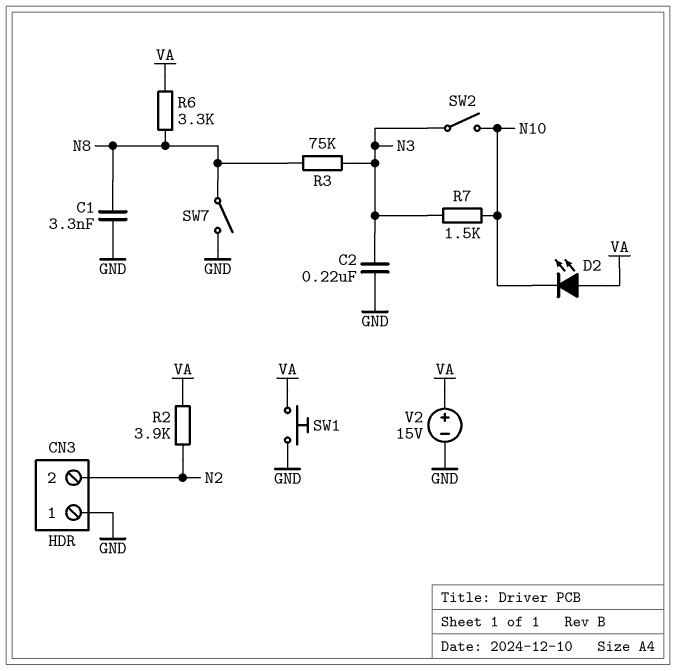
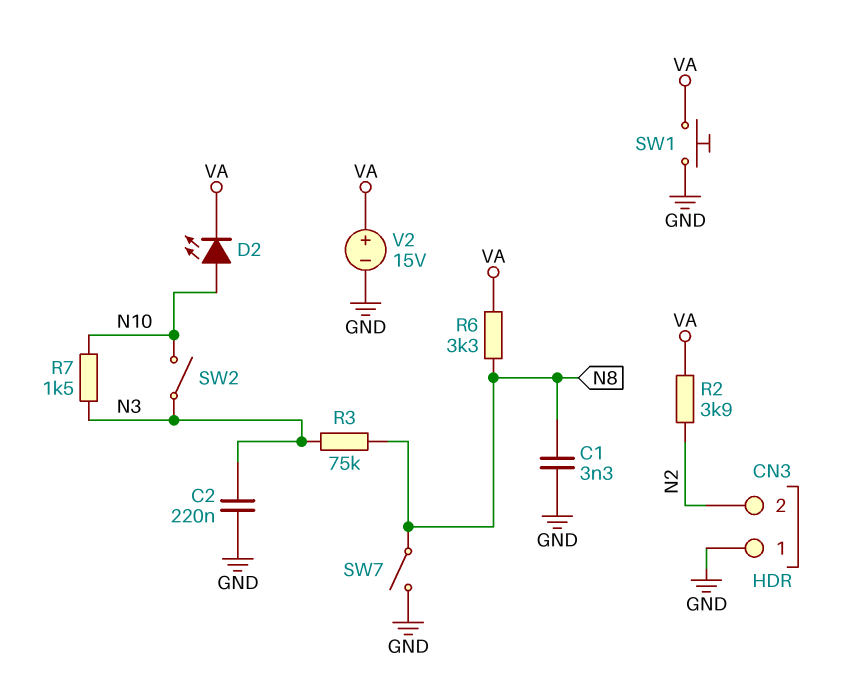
D2: LED (A VA, K N10) -> LED (A N10, K VA)

